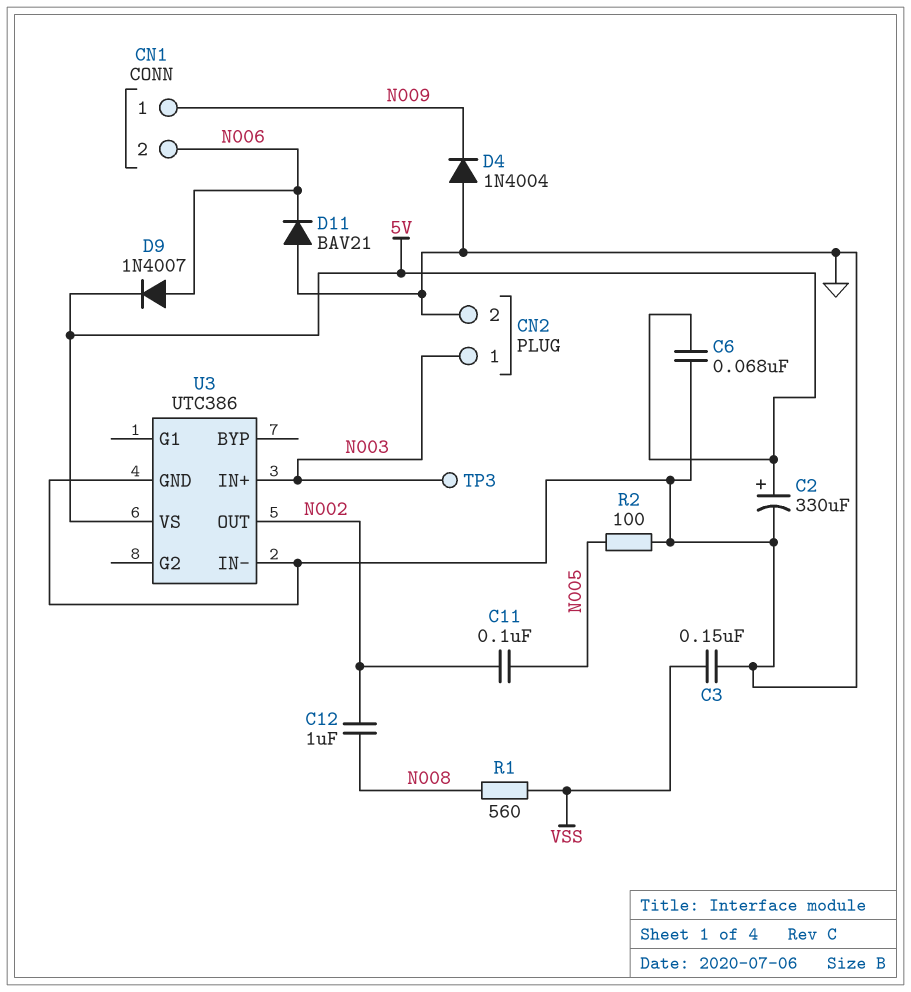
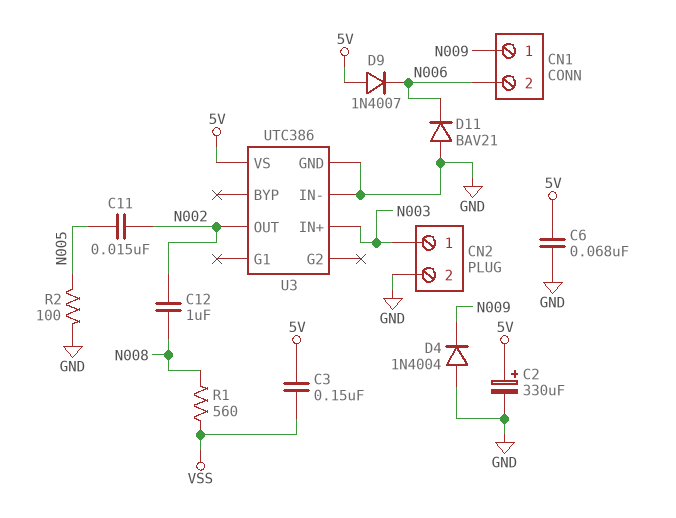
C3: 150nF (GND, VSS) -> 150nF (5V, VSS)
C11: 100nF (N002, N005) -> 15nF (N002, N005)
D9: diode 1N4007 (A N006, K 5V) -> diode 1N4007 (A 5V, K N006)
TP3: test point (N003) -> none

